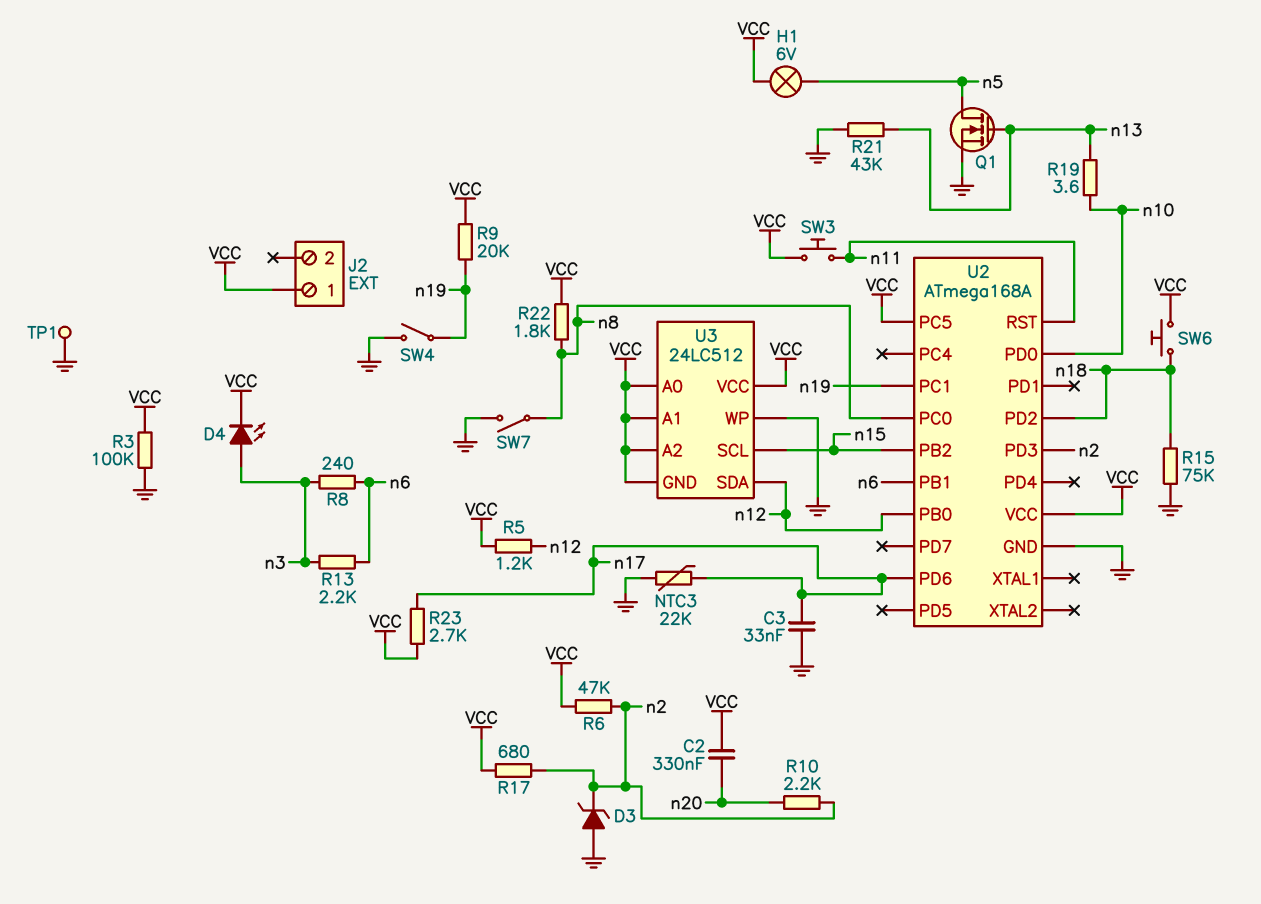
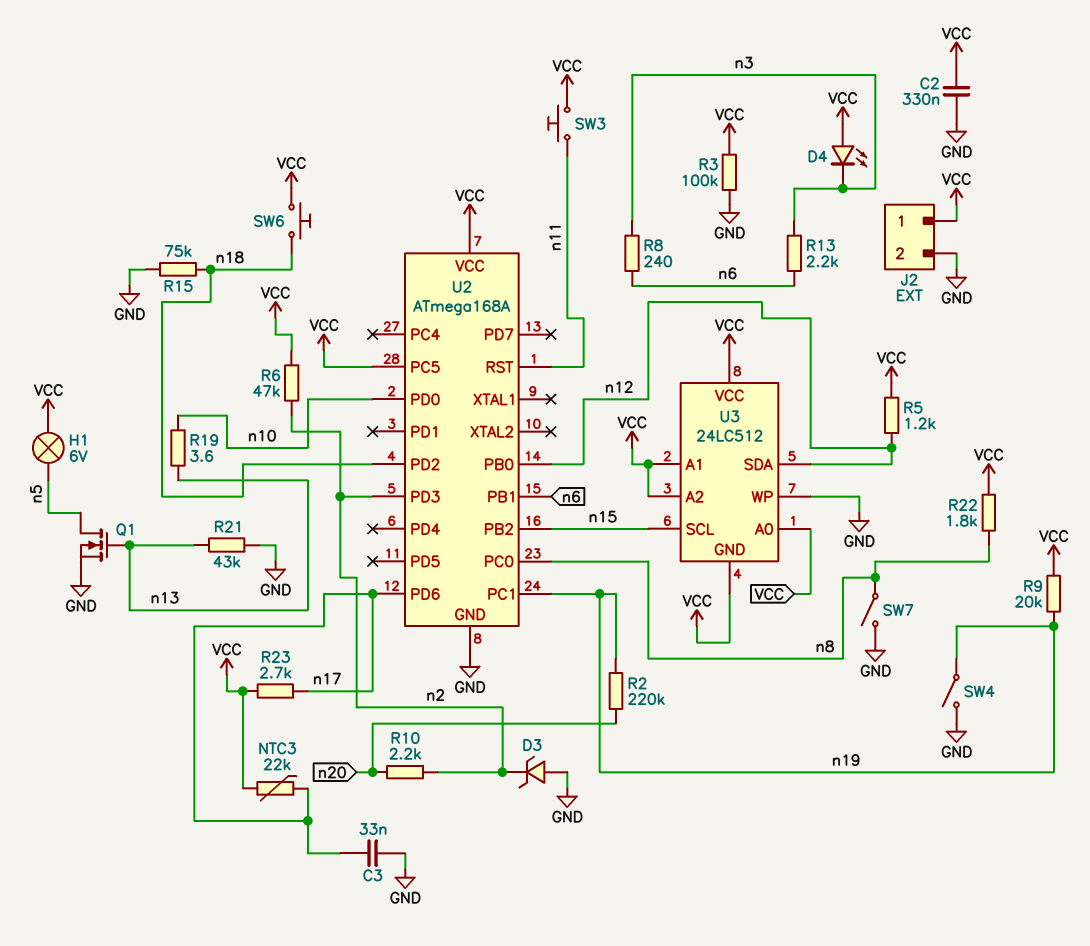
C2: 330nF (VCC, n20) -> 330nF (GND, VCC)
D4: LED (A n3, K VCC) -> LED (A VCC, K n3)
J2 pin 2: none -> GND
NTC3: 22k (GND, n17) -> 22k (VCC, n17)
R2: none -> 220k (n19, n20)
R17: 680 (VCC, n2) -> none
TP1: test point (GND) -> none

